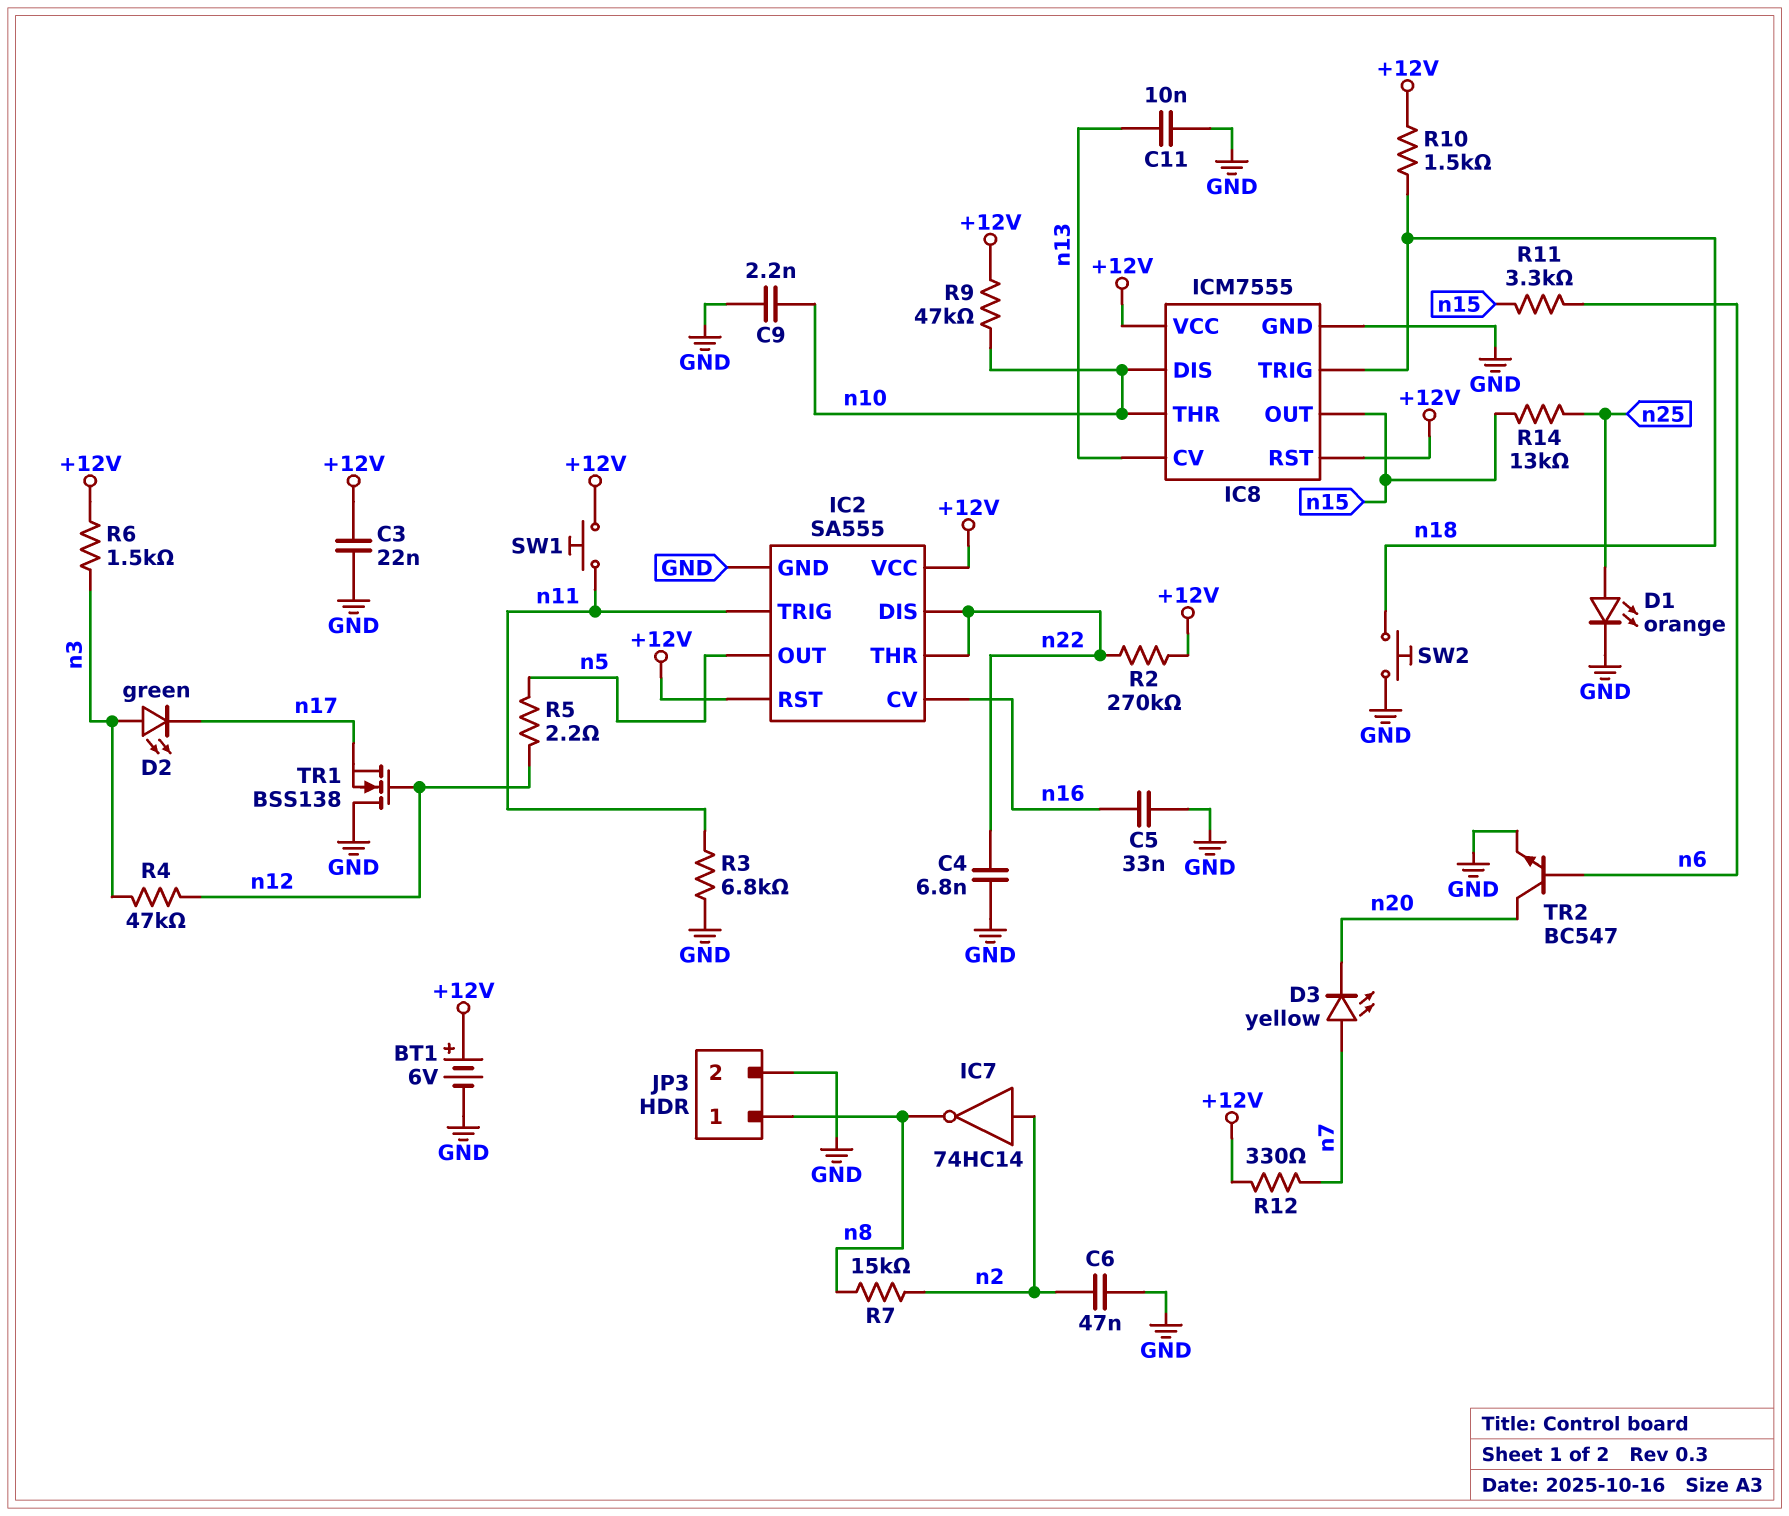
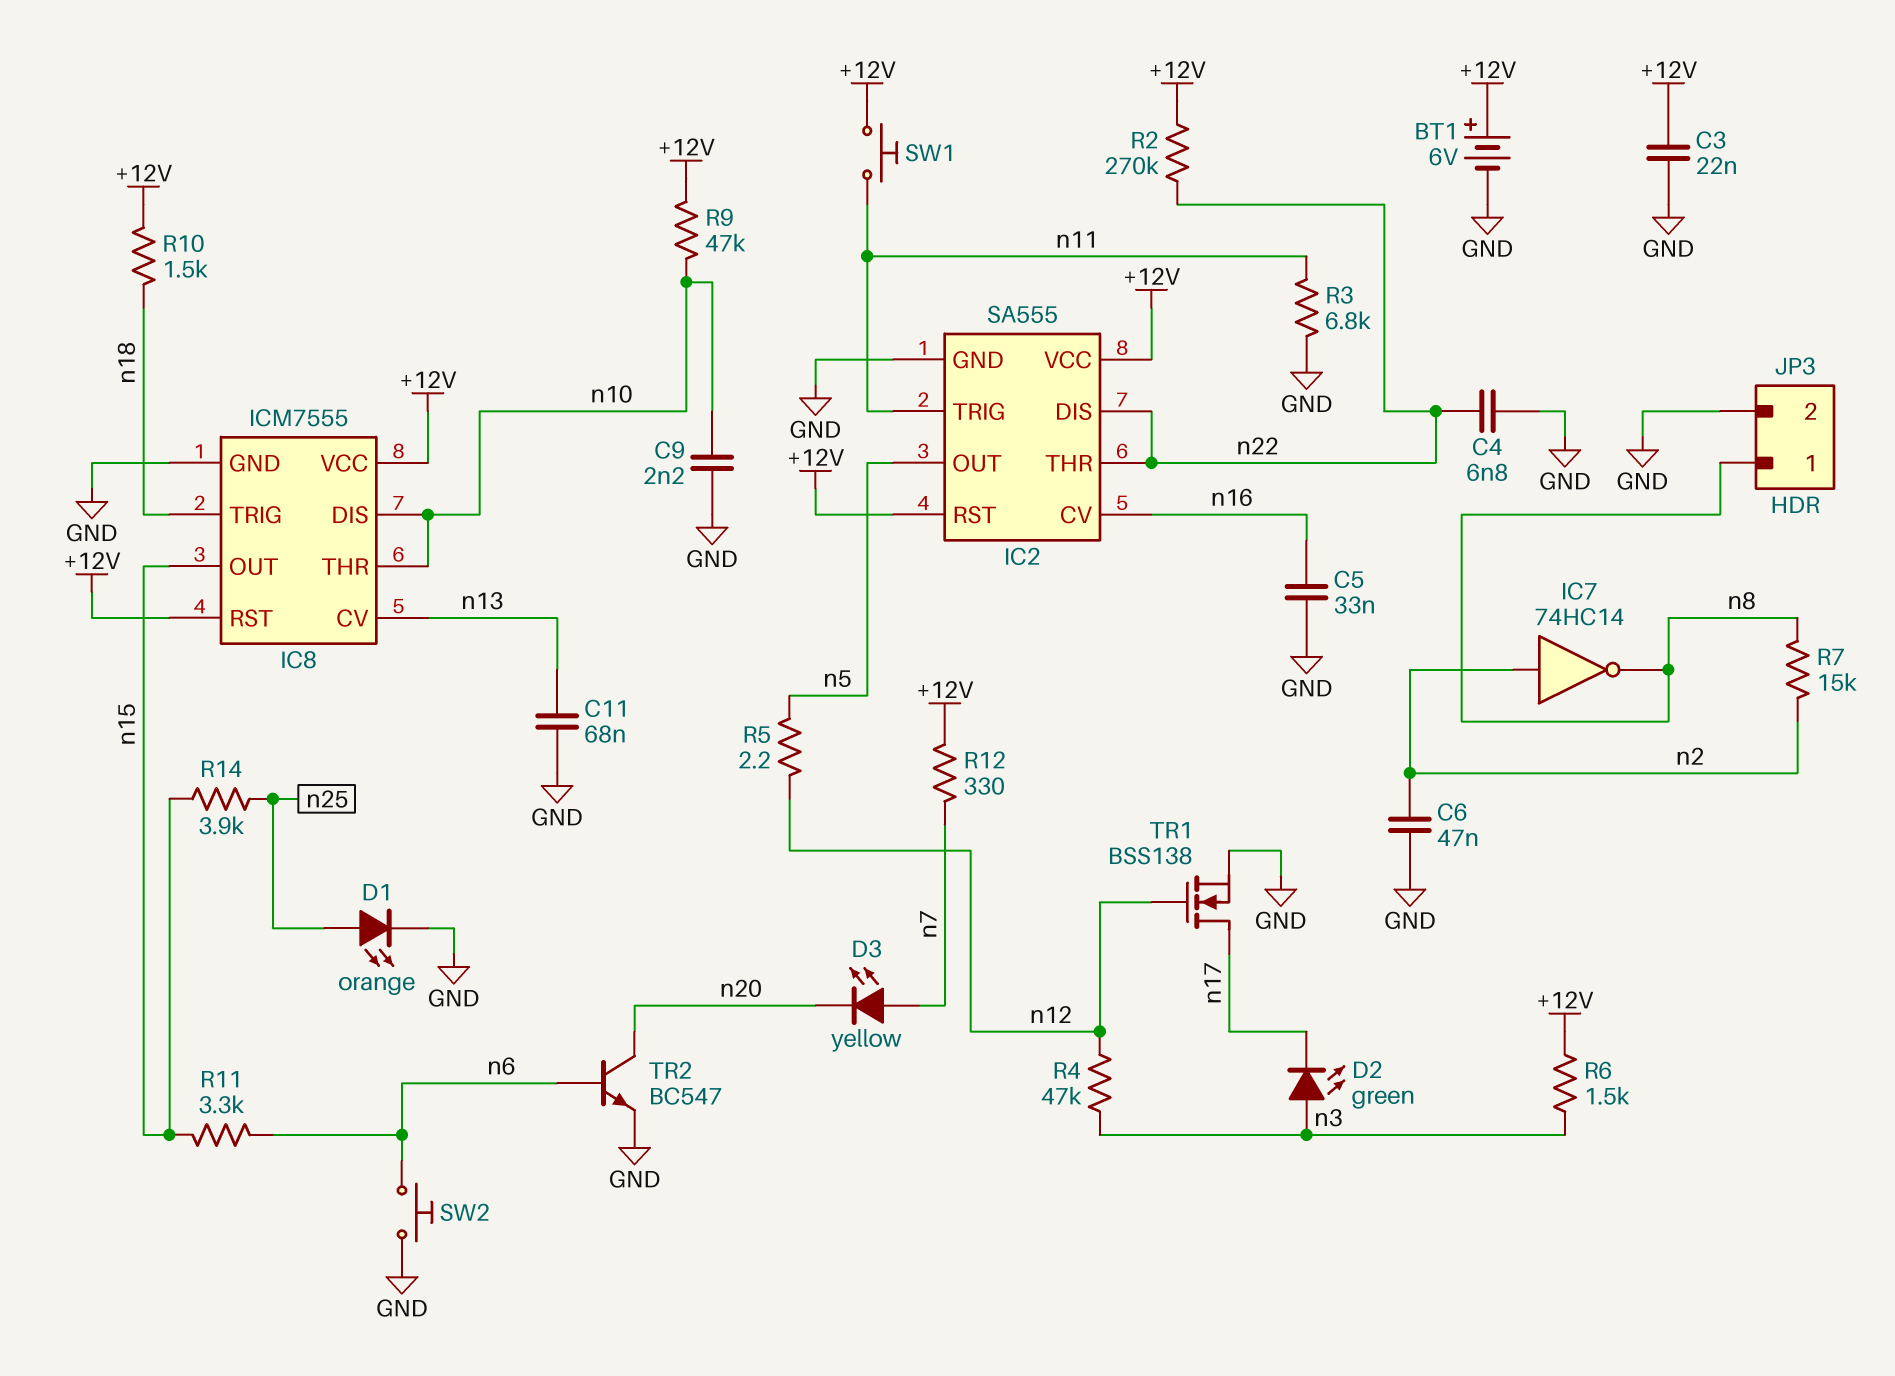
C11: 10nF (GND, n13) -> 68nF (GND, n13)
R14: 13k (n15, n25) -> 3.9k (n15, n25)
SW2: button (GND, n18) -> button (GND, n6)
TR1: NMOS BSS138 (G n12, D GND, S n17) -> NMOS BSS138 (G n12, D n17, S GND)

